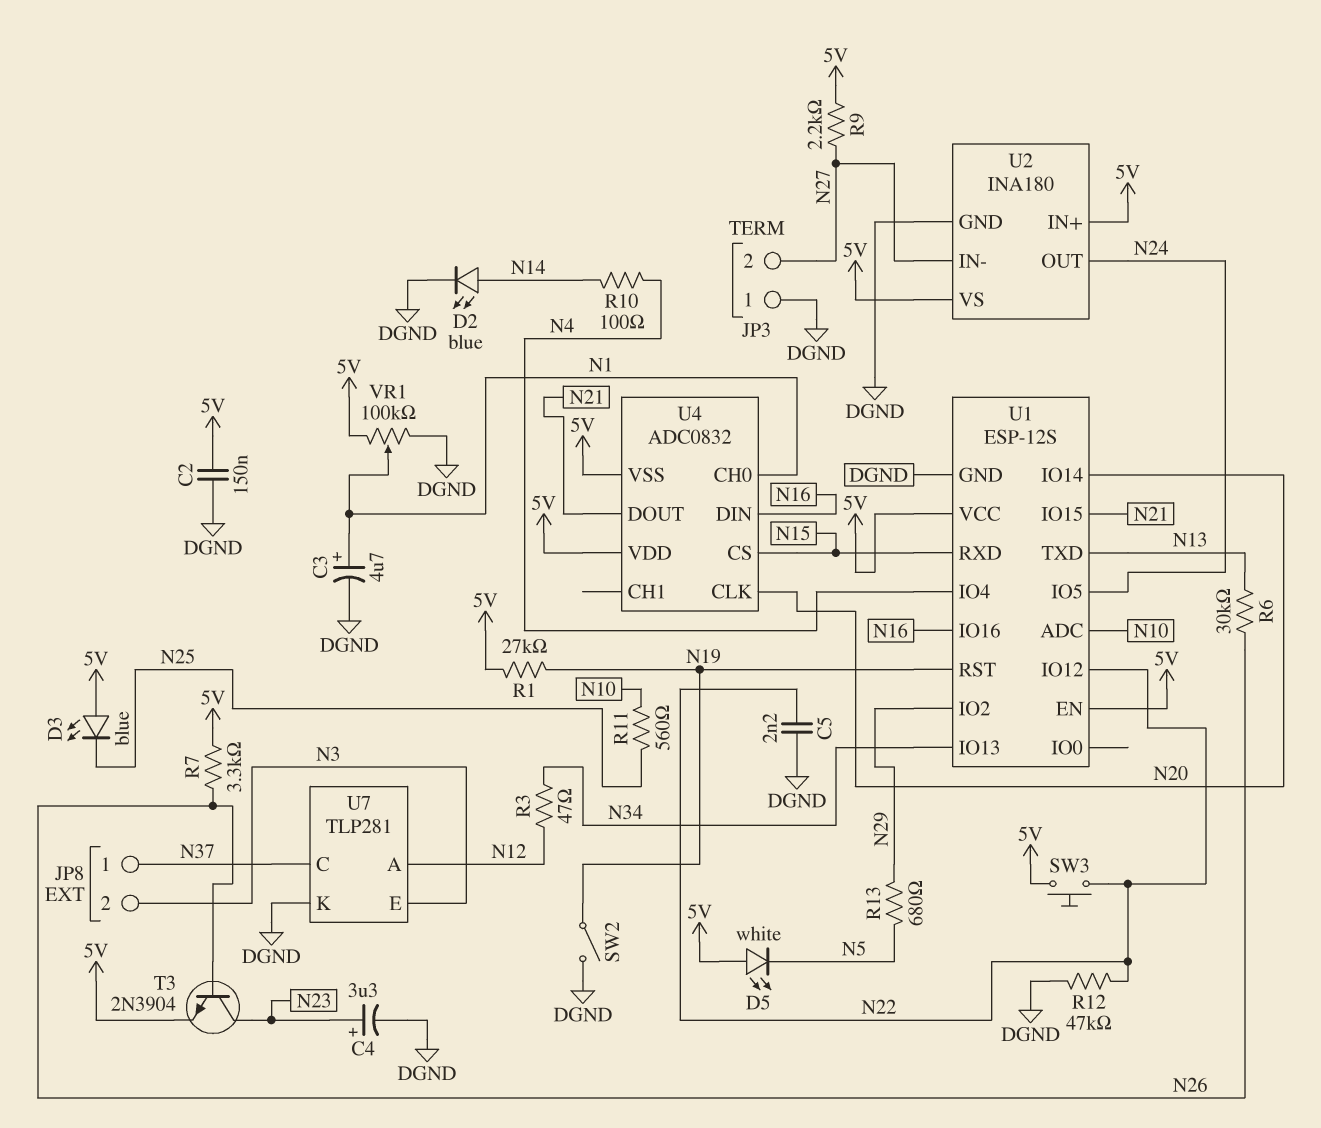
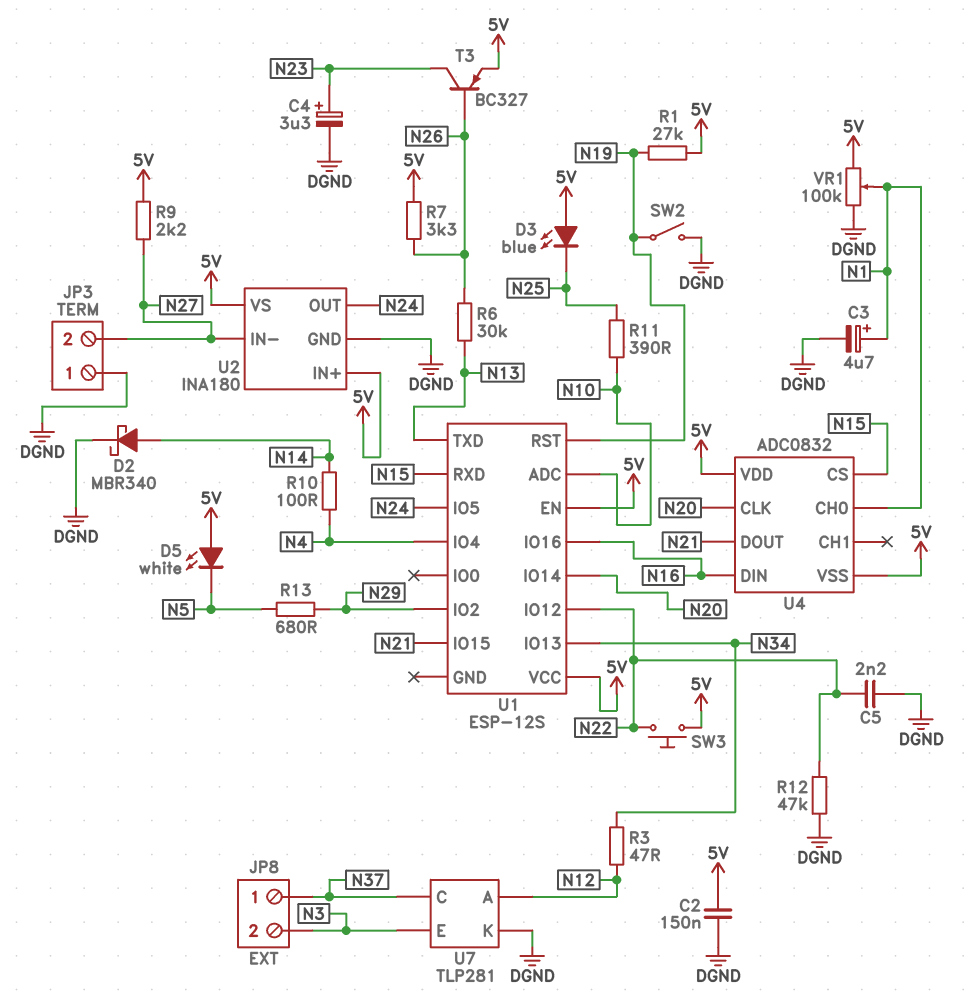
D2: LED blue (A N14, K DGND) -> schottky MBR340 (A N14, K DGND)
R11: 560 (N10, N25) -> 390 (N10, N25)
T3: NPN 2N3904 (B N26, C N23, E 5V) -> PNP BC327 (B N26, C N23, E 5V)
U1 pin GND: DGND -> none

